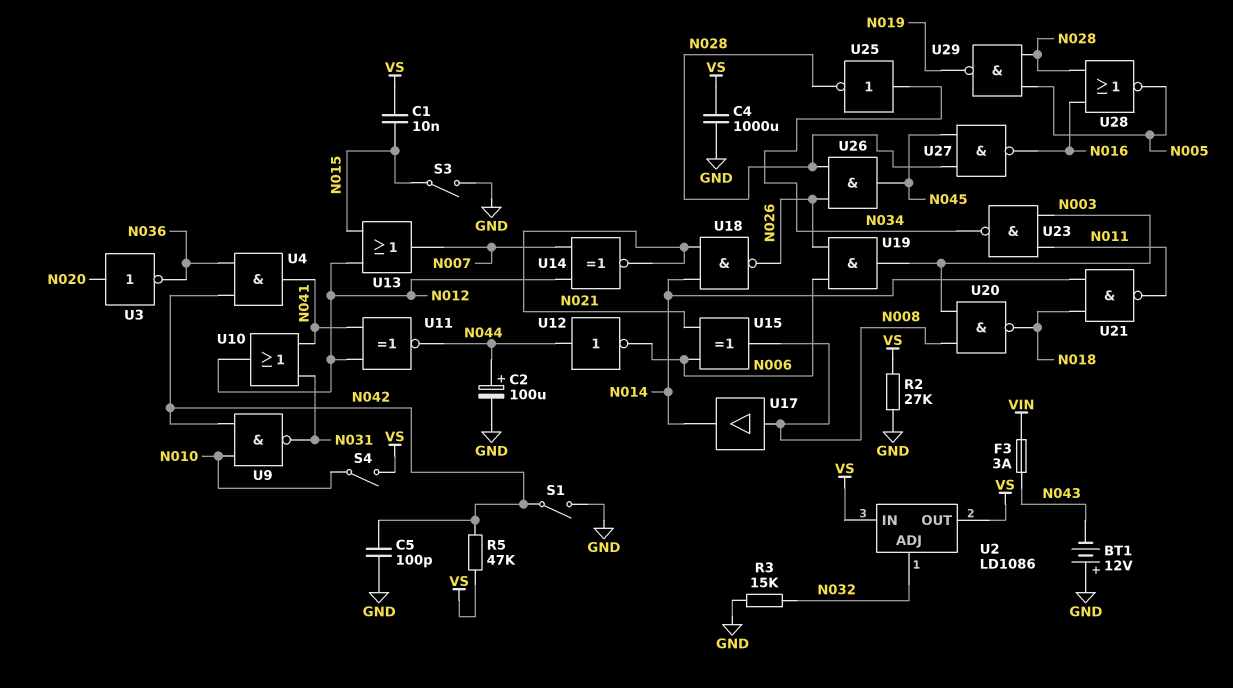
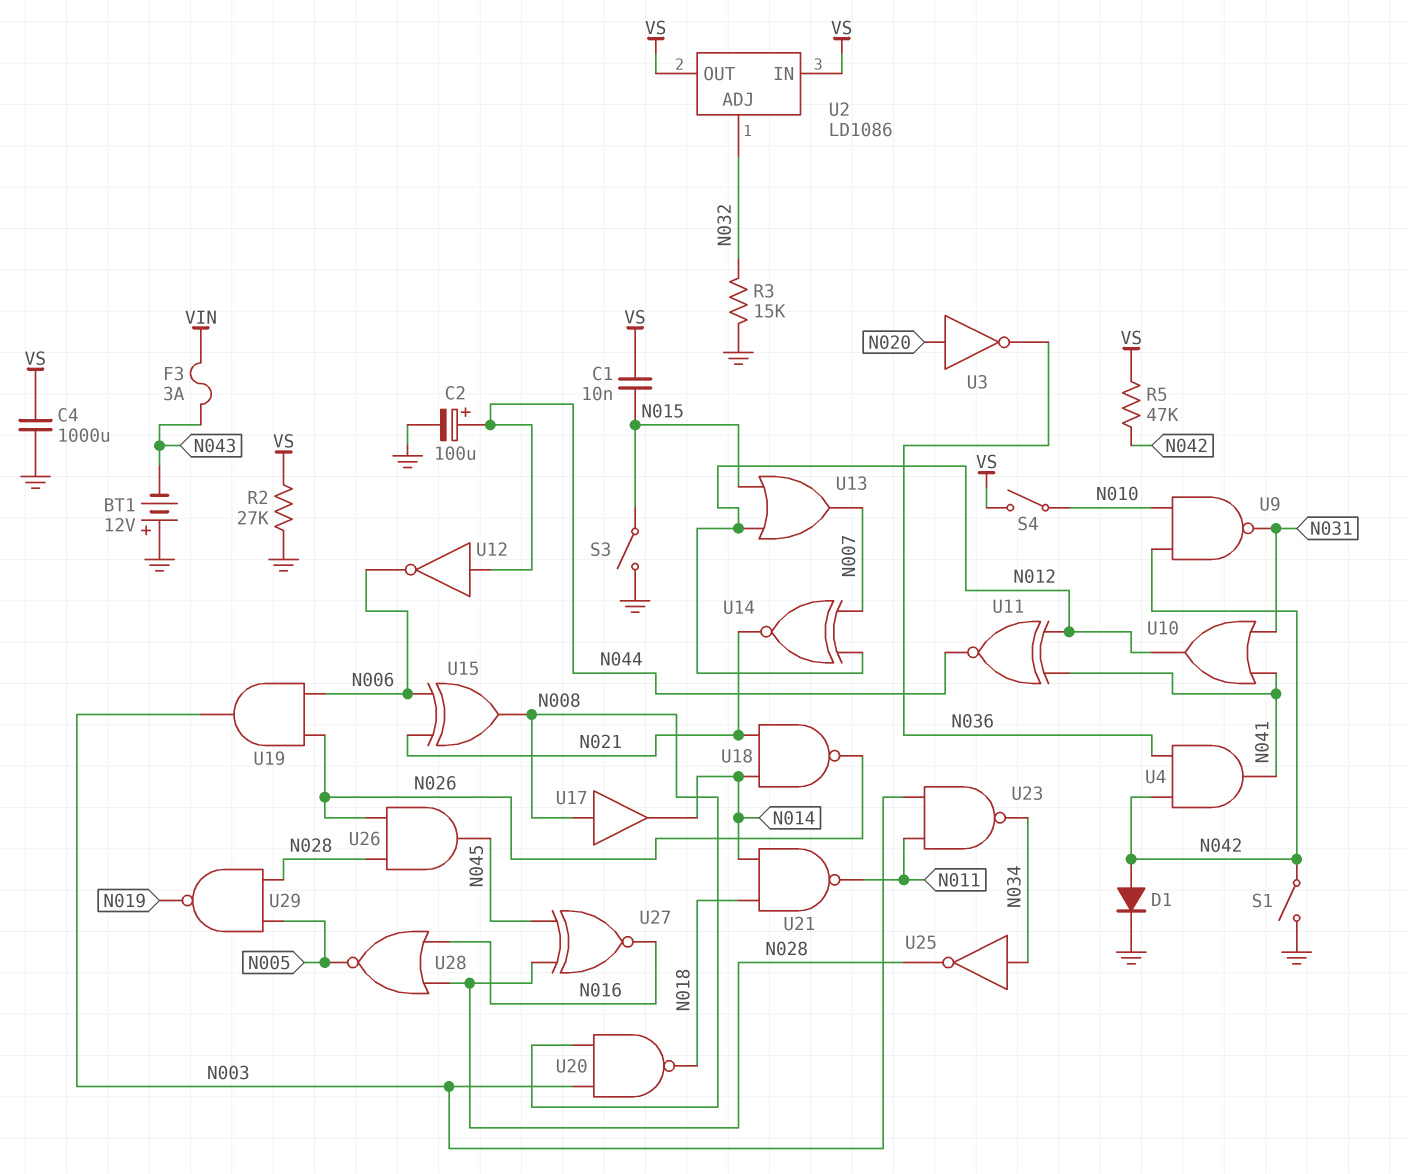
C5: 100pF (GND, N042) -> none
D1: none -> diode (A N042, K GND)
U27: NAND (in N028, in N045, out N016) -> XNOR (in N028, in N045, out N016)

